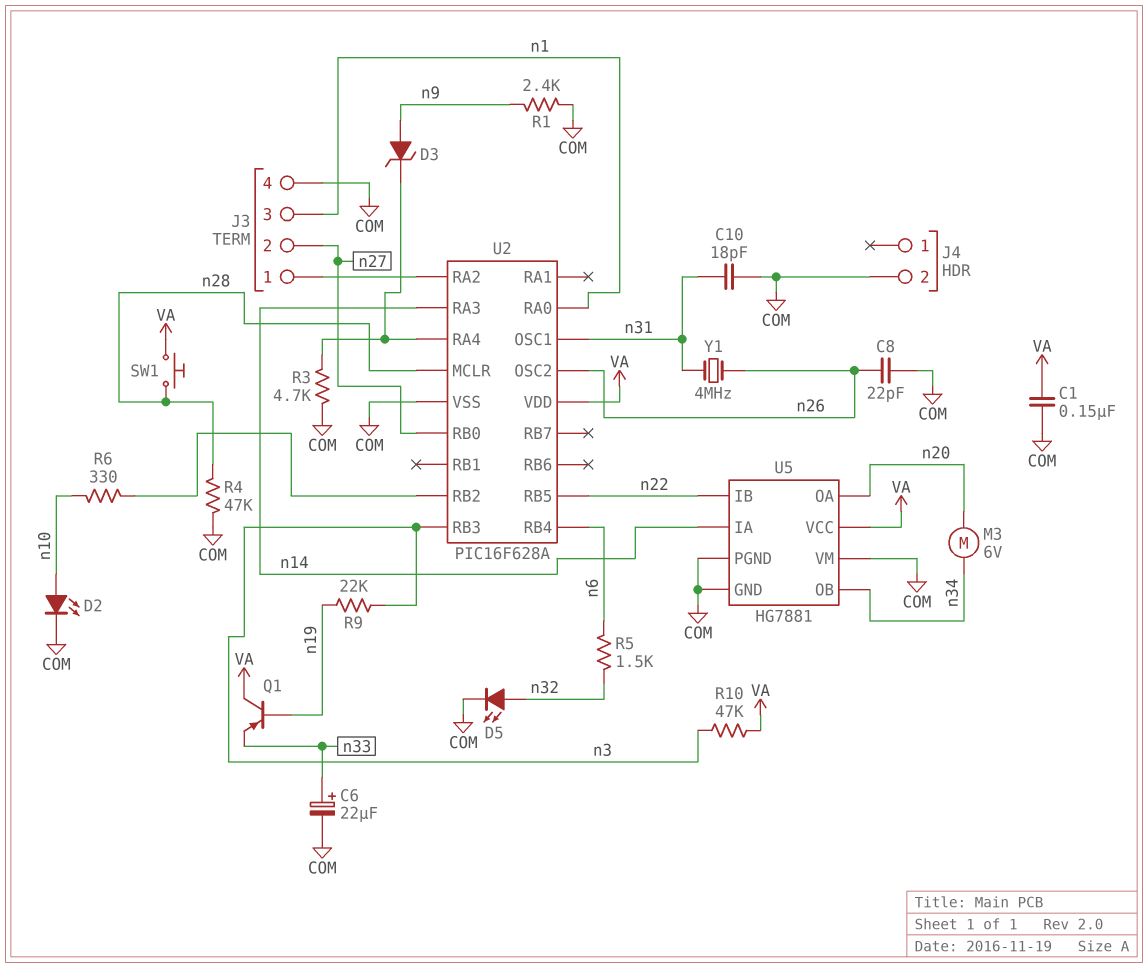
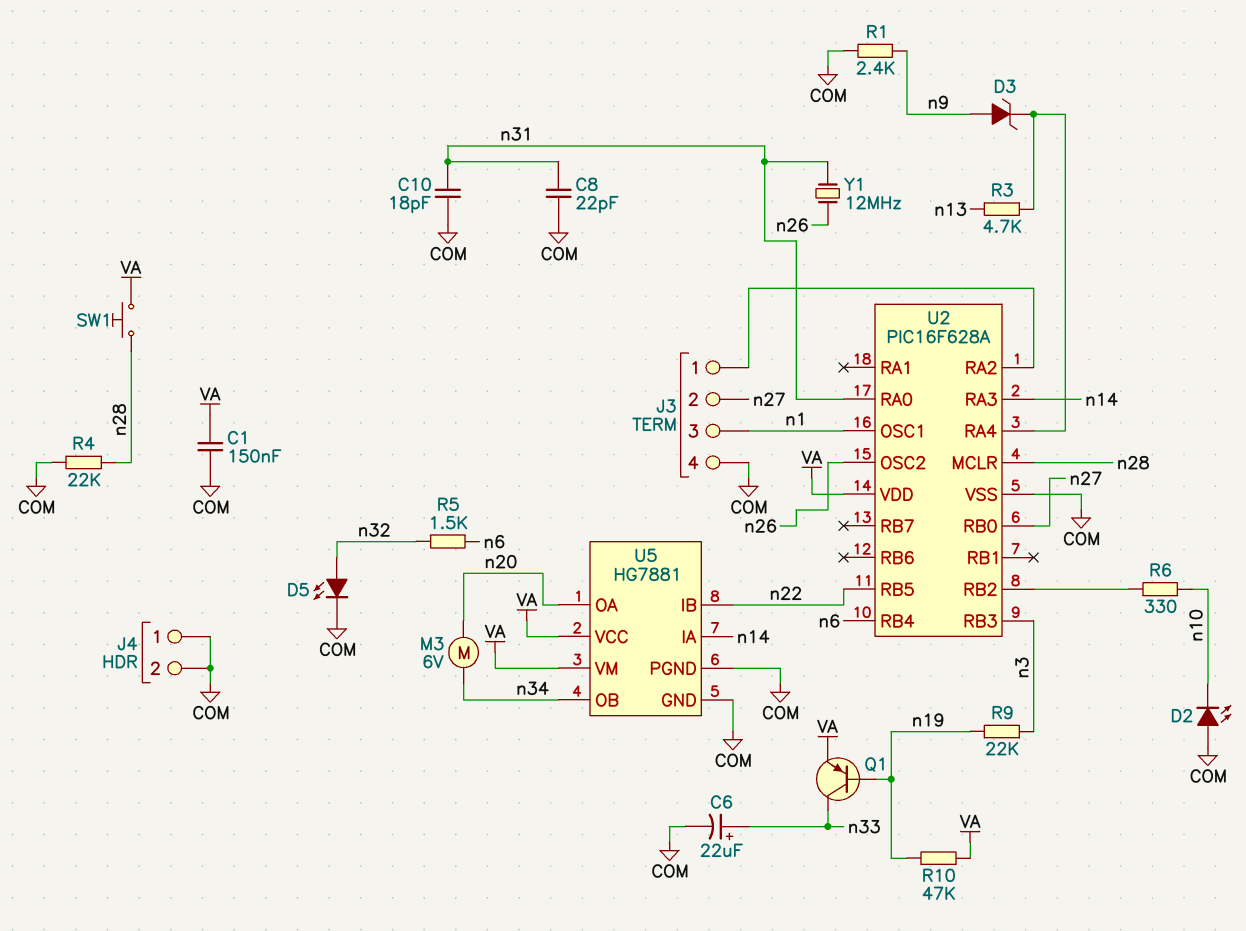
C8: 22pF (COM, n26) -> 22pF (COM, n31)
D2: LED (A n10, K COM) -> LED (A COM, K n10)
J4 pin 1: none -> COM
Q1: PNP (B n19, C VA, E n33) -> PNP (B n19, C n33, E VA)
R3: 4.7k (COM, U2/RA4) -> 4.7k (U2/RA4, n13)
R4: 47k (COM, n28) -> 22k (COM, n28)
R10: 47k (VA, n3) -> 47k (VA, n19)
U2 pin OSC1: n31 -> n1
U2 pin RA0: n1 -> n31
U5 pin VM: COM -> VA
Y1: 4MHz (n26, n31) -> 12MHz (n26, n31)

